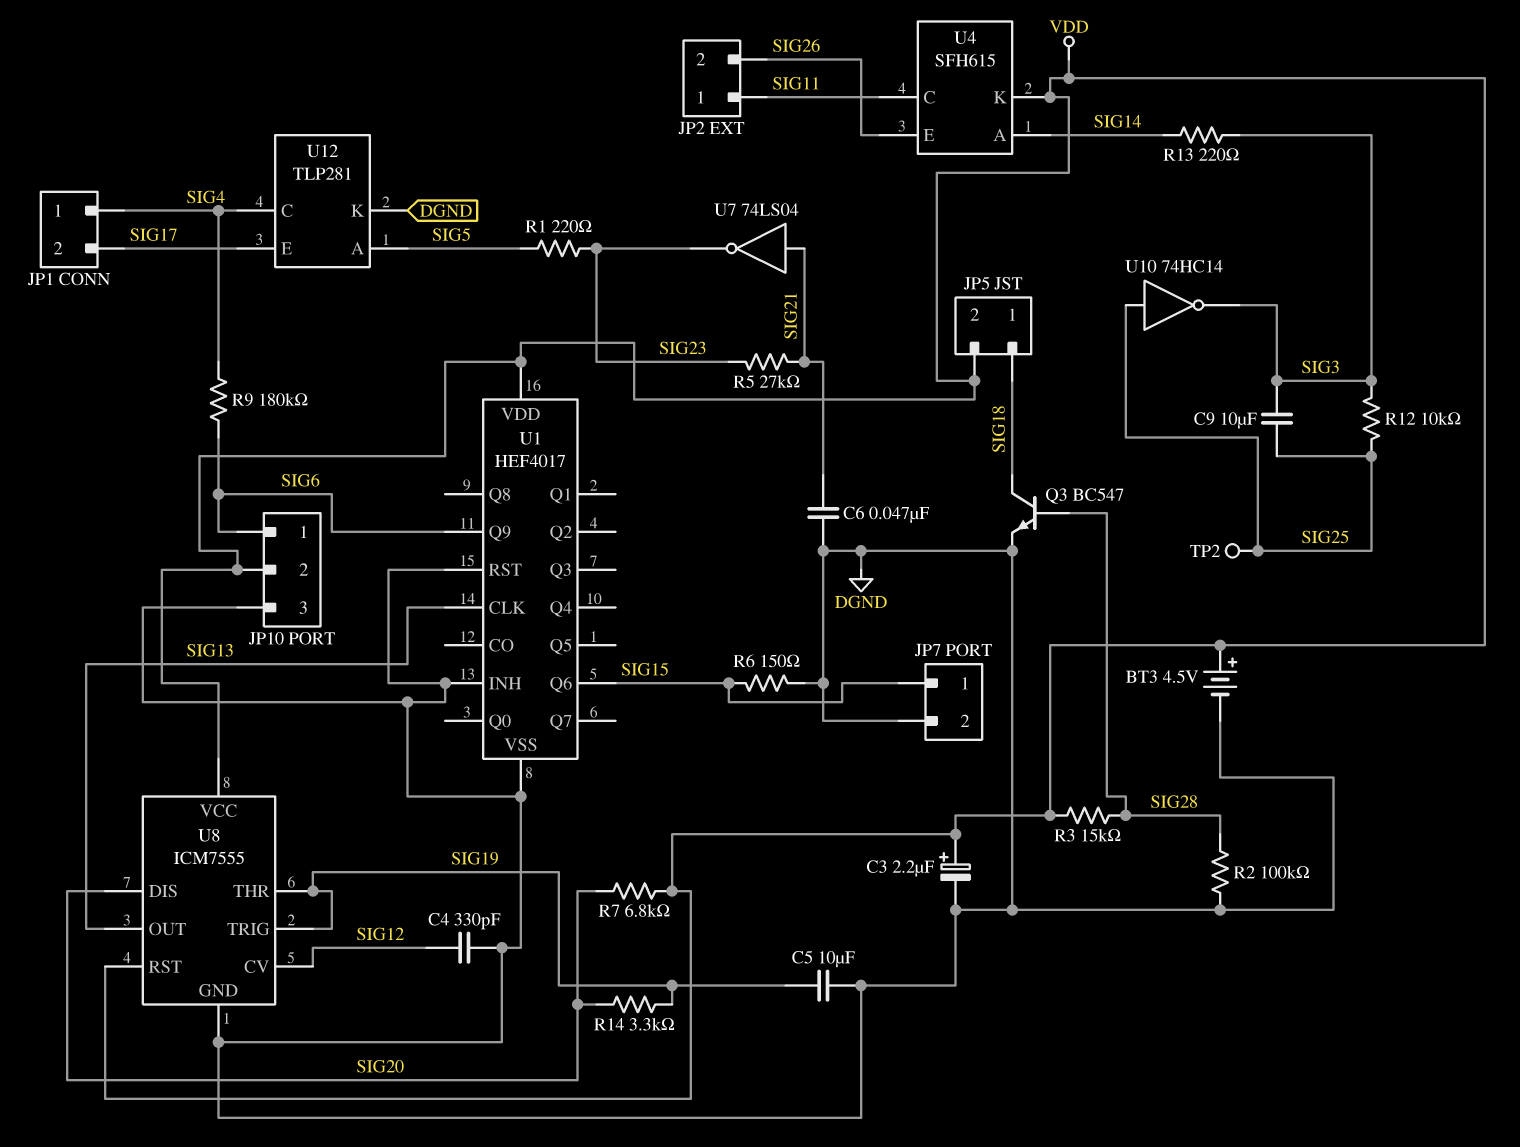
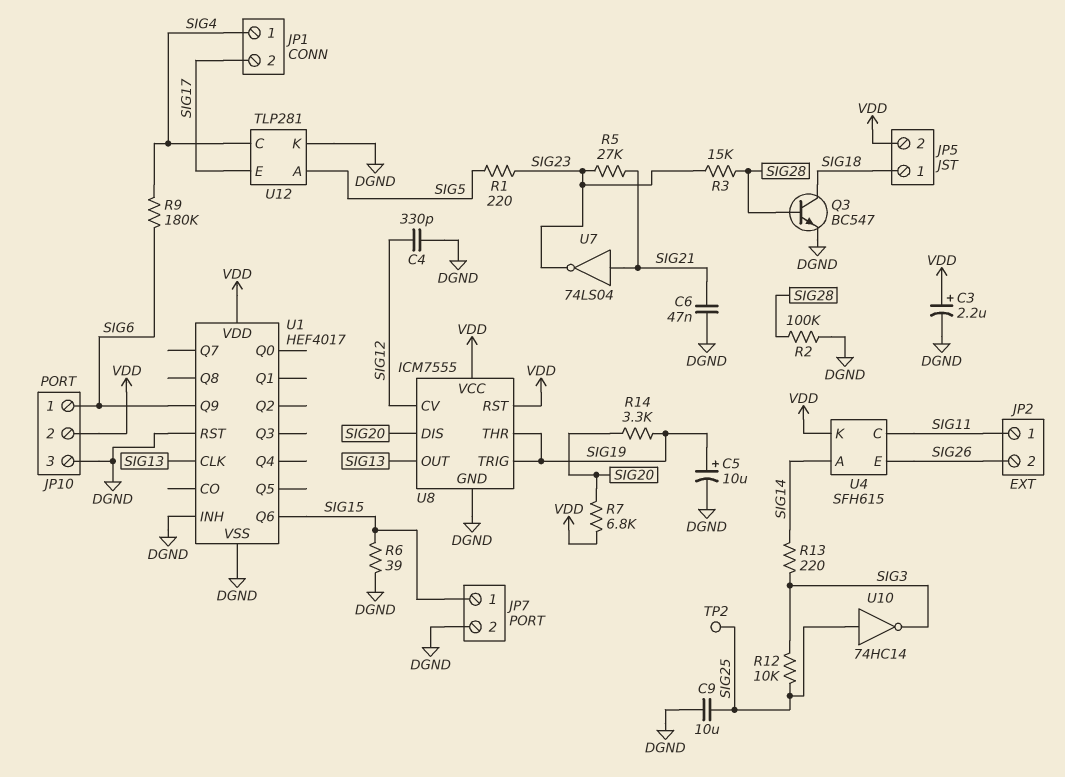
BT3: 4.5V (plus VDD, minus DGND) -> none
C5: 10uF (DGND, SIG19) -> 10uF (plus SIG19, minus DGND)
C9: 10uF (SIG3, SIG25) -> 10uF (DGND, SIG25)
R3: 15k (SIG28, VDD) -> 15k (SIG23, SIG28)
R6: 150 (DGND, SIG15) -> 39 (DGND, SIG15)

